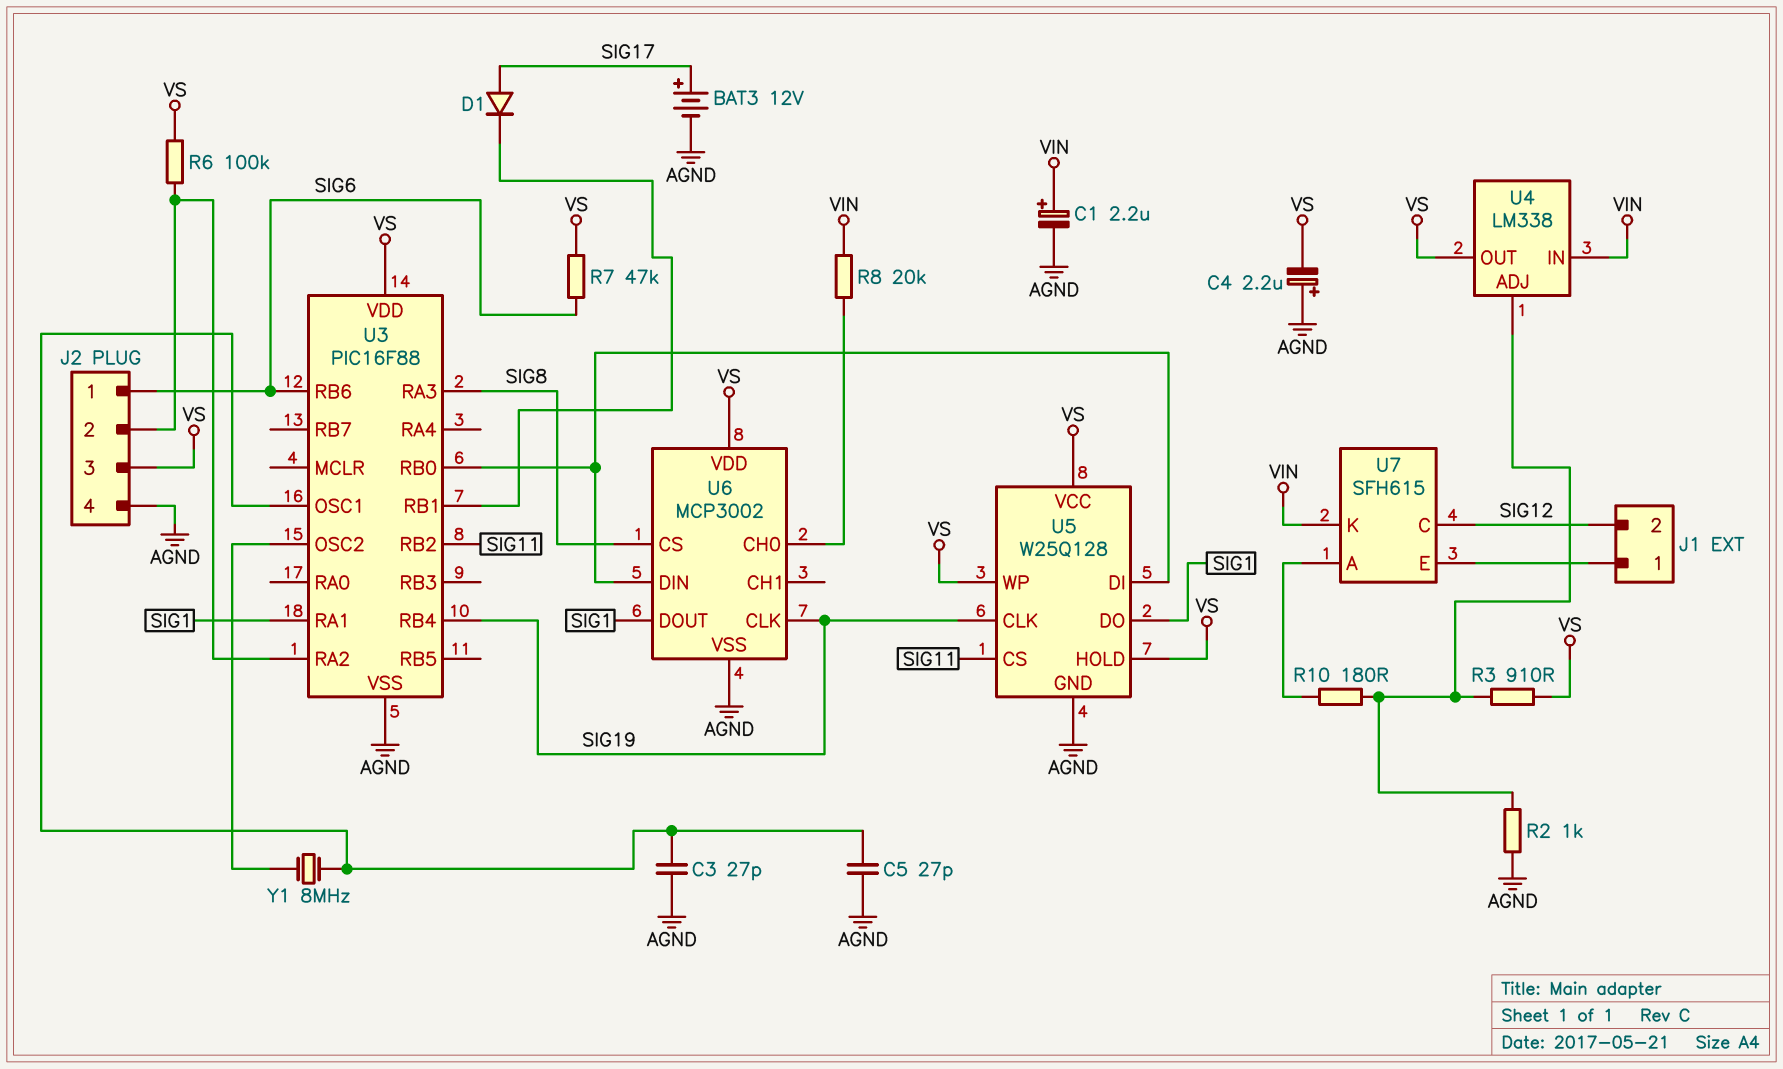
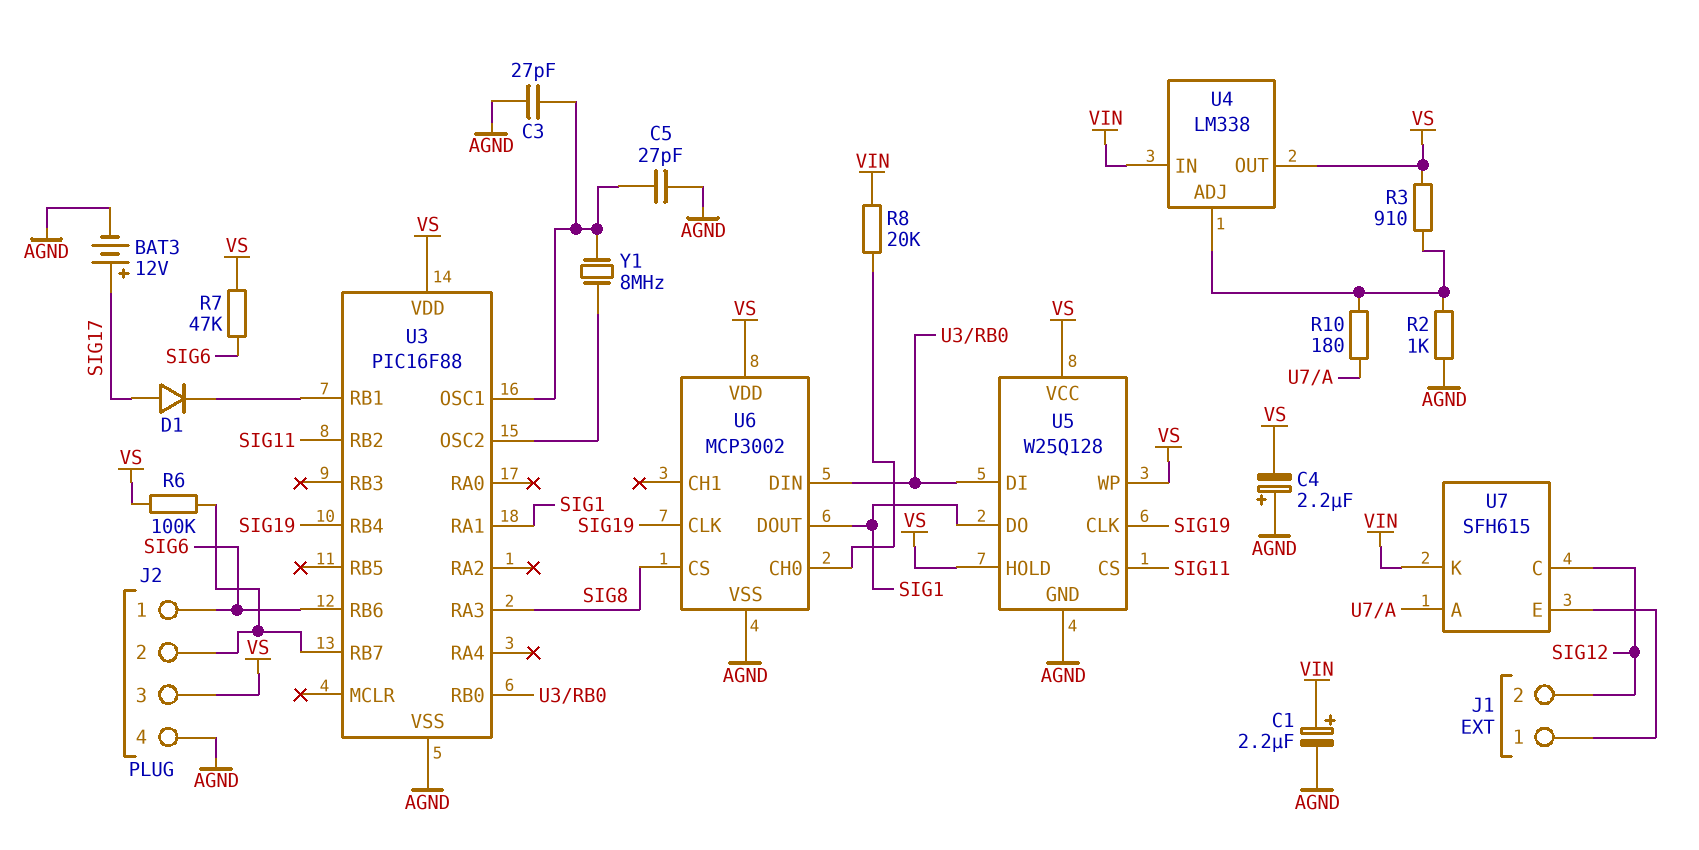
U3 pin RA2: J2/2 -> none
U3 pin RB7: none -> J2/2

